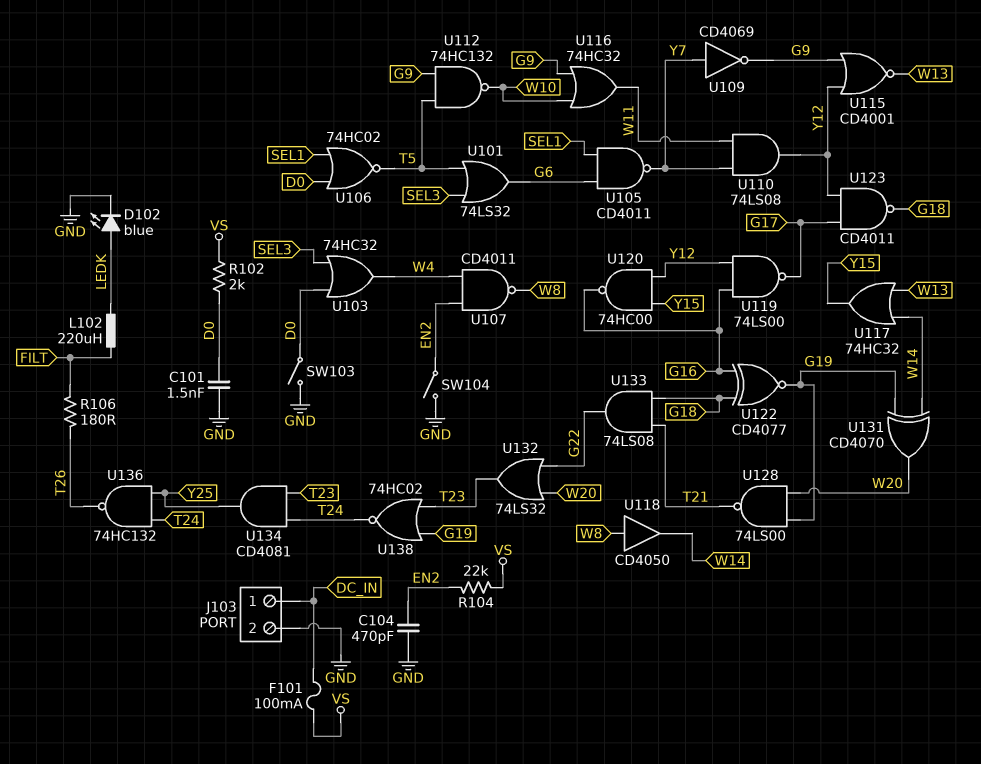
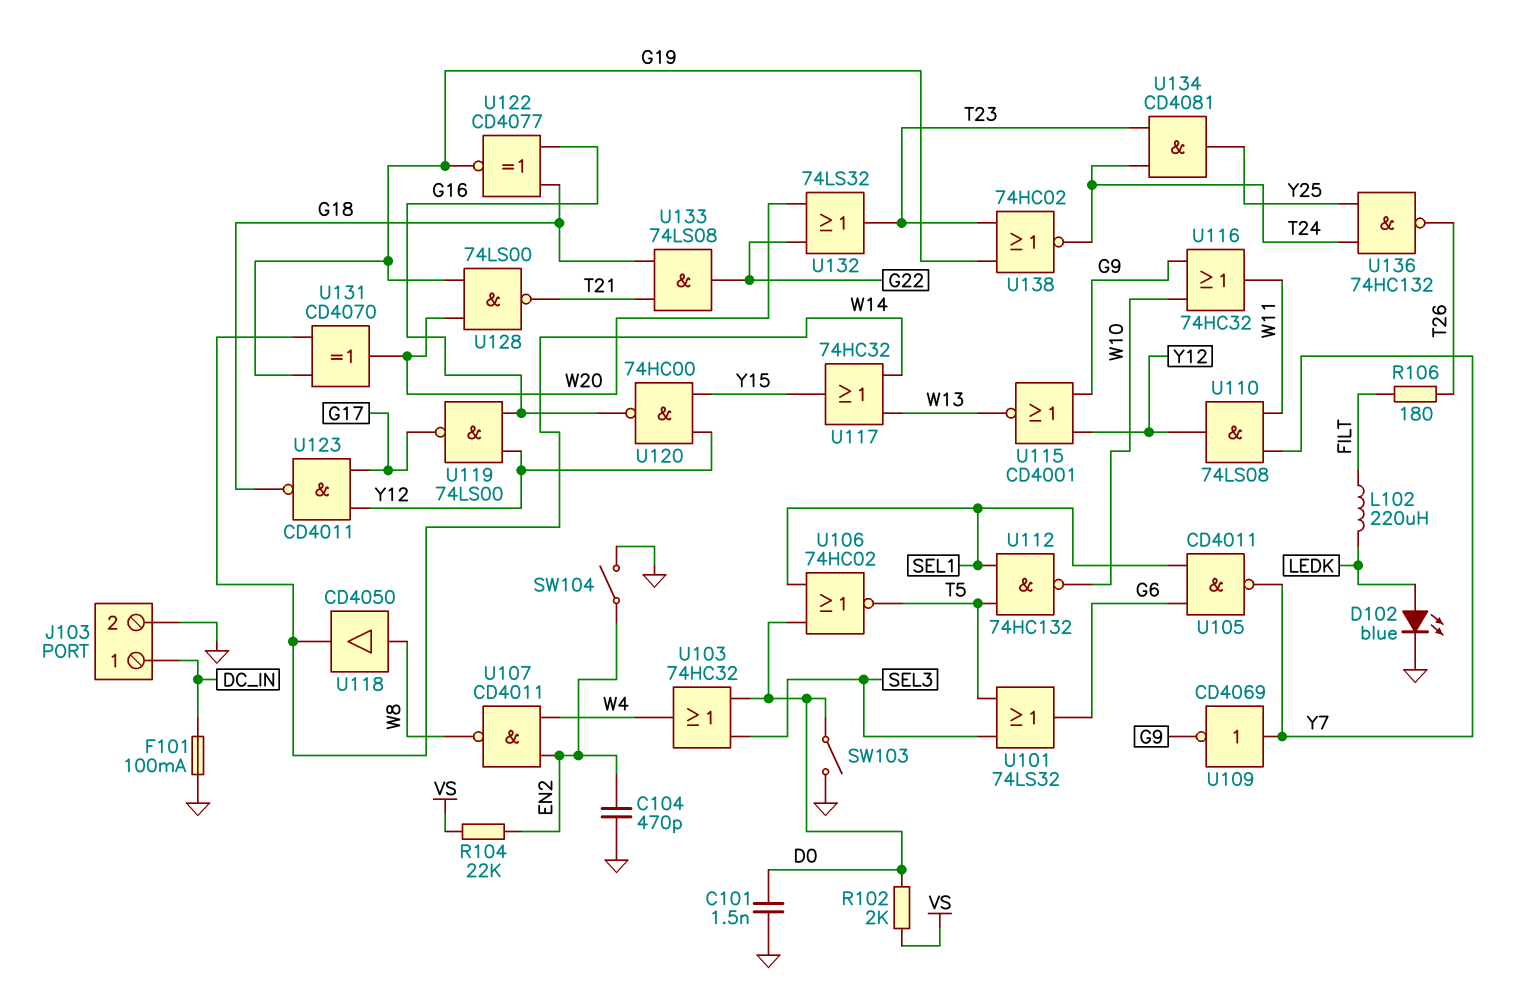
F101: 100mA (DC_IN, VS) -> 100mA (DC_IN, GND)
U112: NAND 74HC132 (in G9, in T5, out W10) -> NAND 74HC132 (in SEL1, in T5, out W10)

